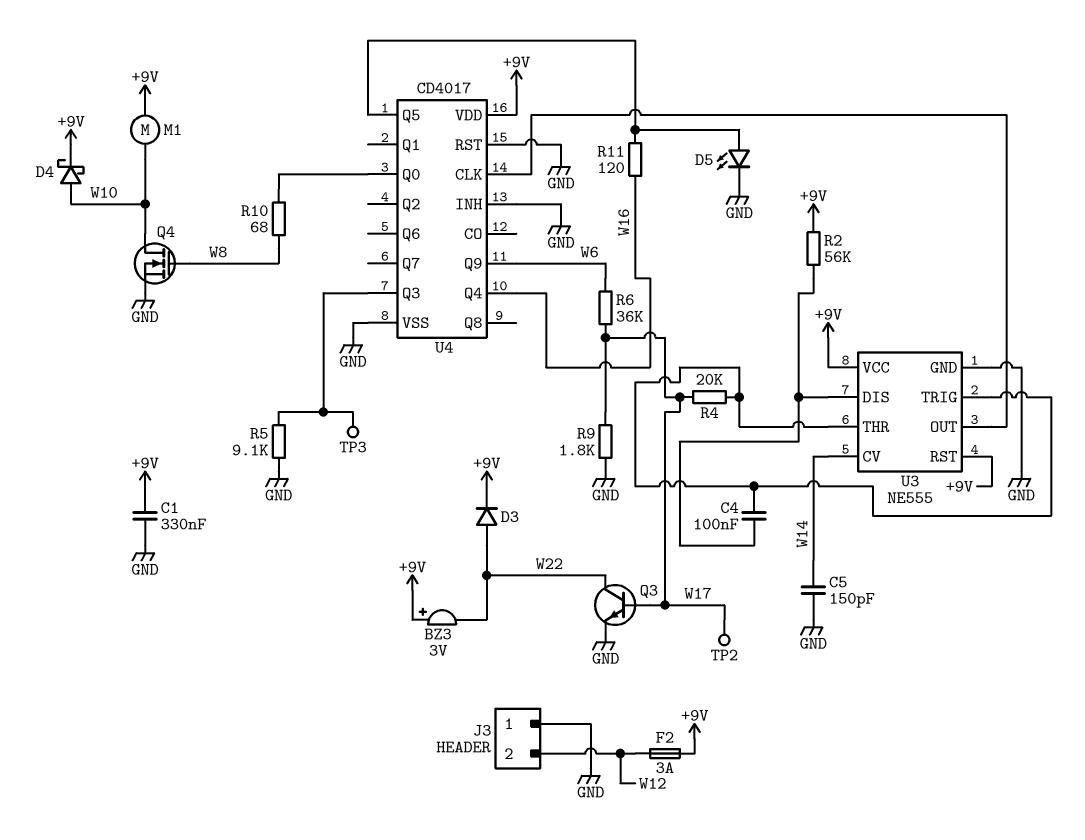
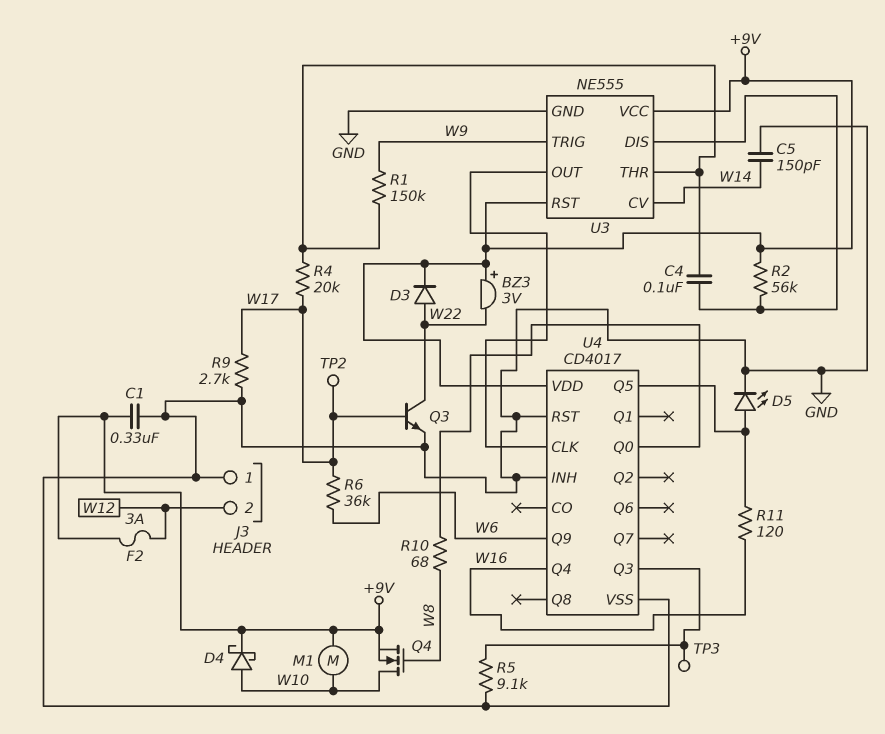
Q4: NMOS (G W8, D W10, S GND) -> NMOS (G W8, D W10, S +9V)
R1: none -> 150k (U3/THR, W9)
R9: 1.8k (GND, W17) -> 2.7k (GND, W17)
U3 pin TRIG: U3/THR -> W9

